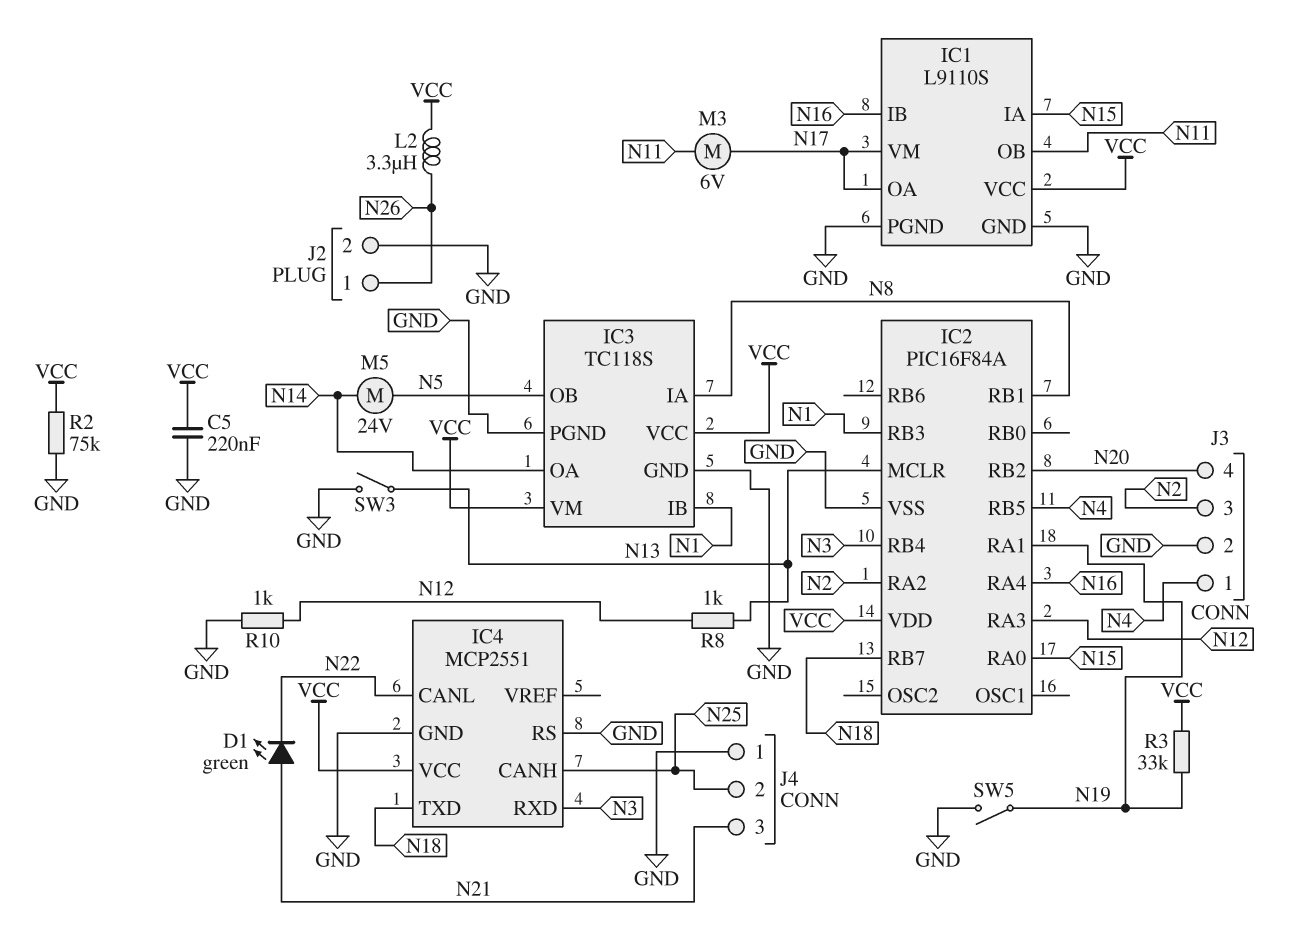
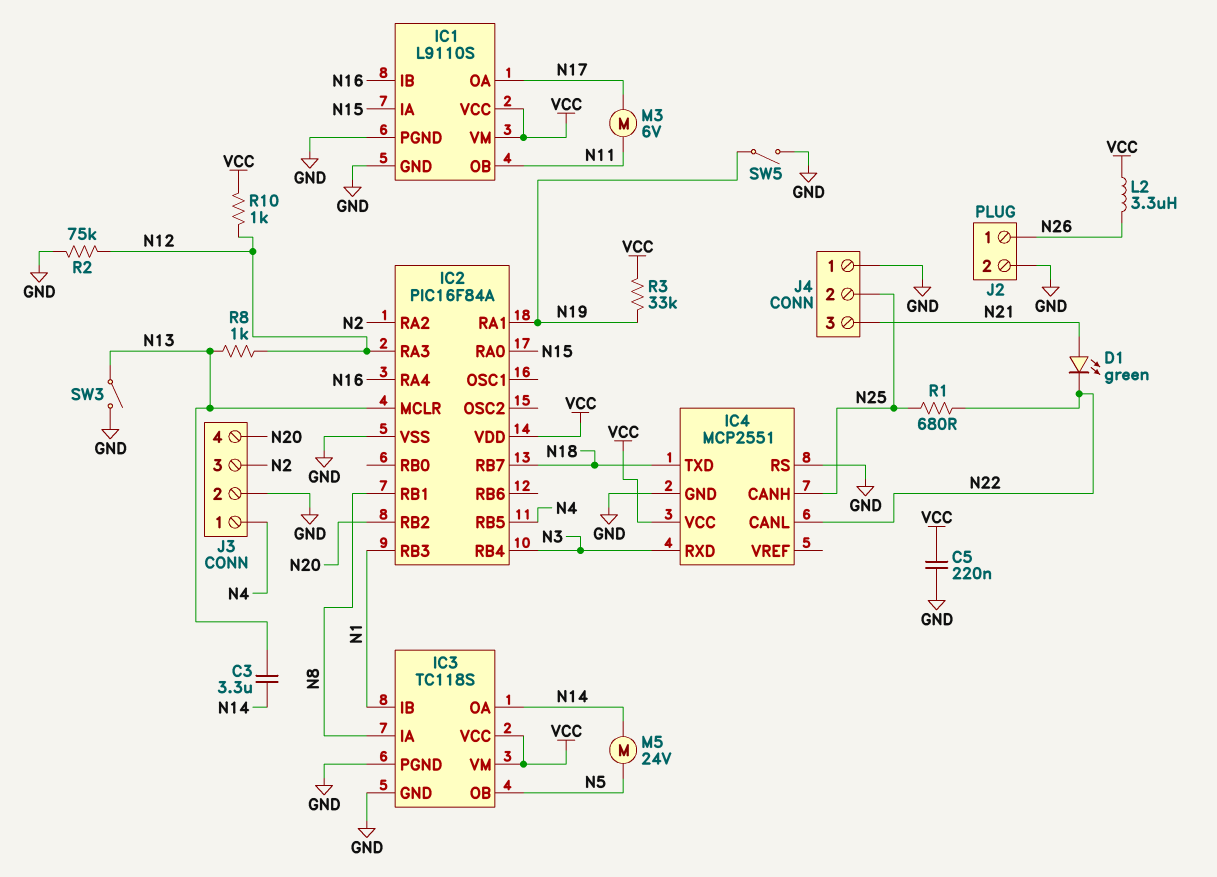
C3: none -> 3.3uF (N13, N14)
IC1 pin VM: N17 -> VCC
R1: none -> 680 (N22, N25)
R2: 75k (GND, VCC) -> 75k (GND, N12)
R10: 1k (GND, N12) -> 1k (N12, VCC)

